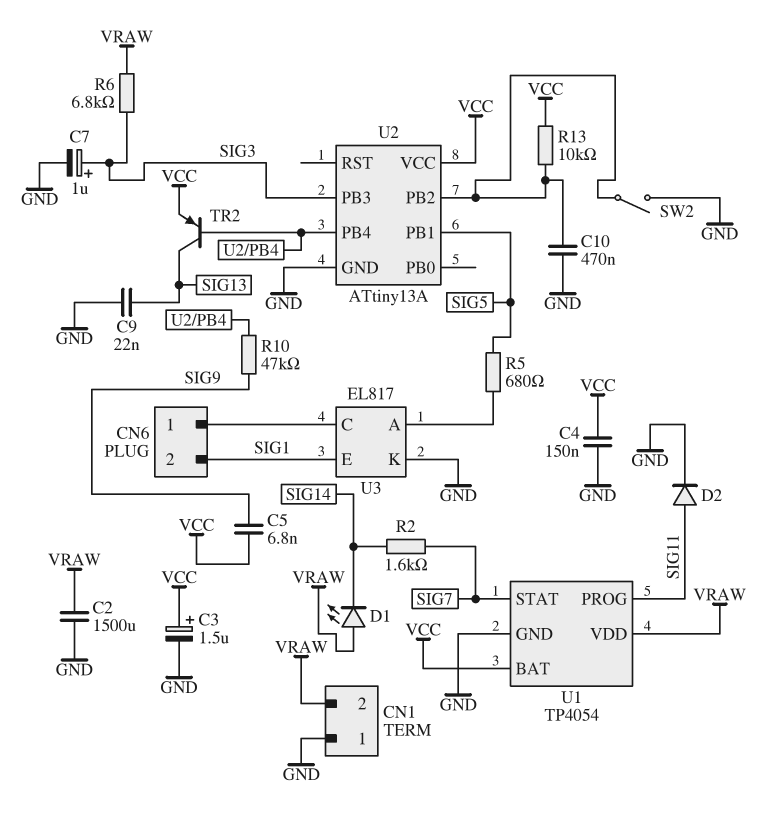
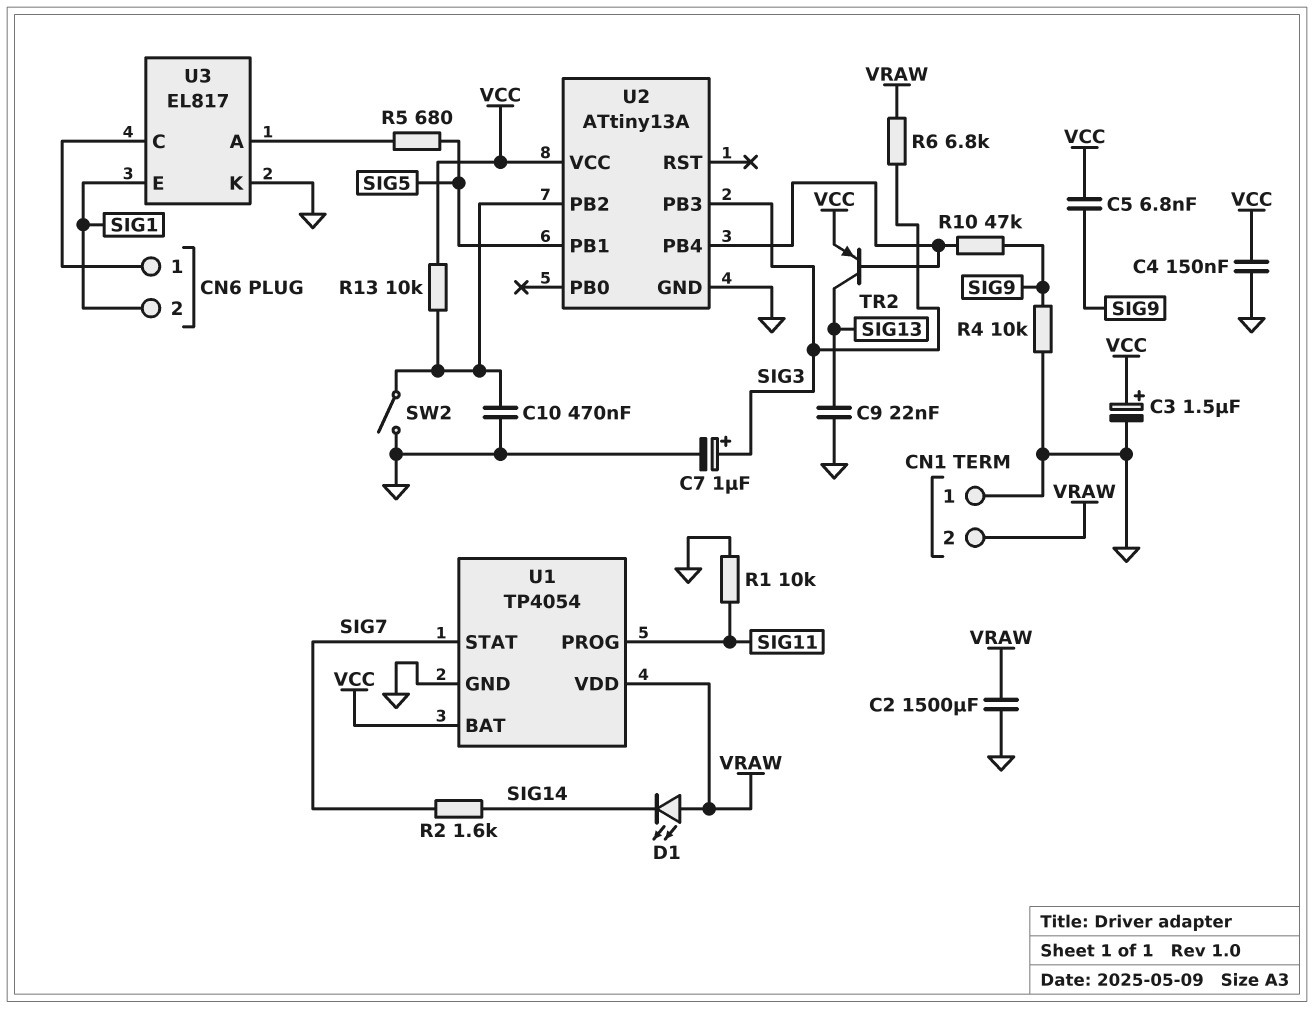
D2: diode (A SIG11, K GND) -> none
R1: none -> 10k (GND, SIG11)
R4: none -> 10k (GND, SIG9)

